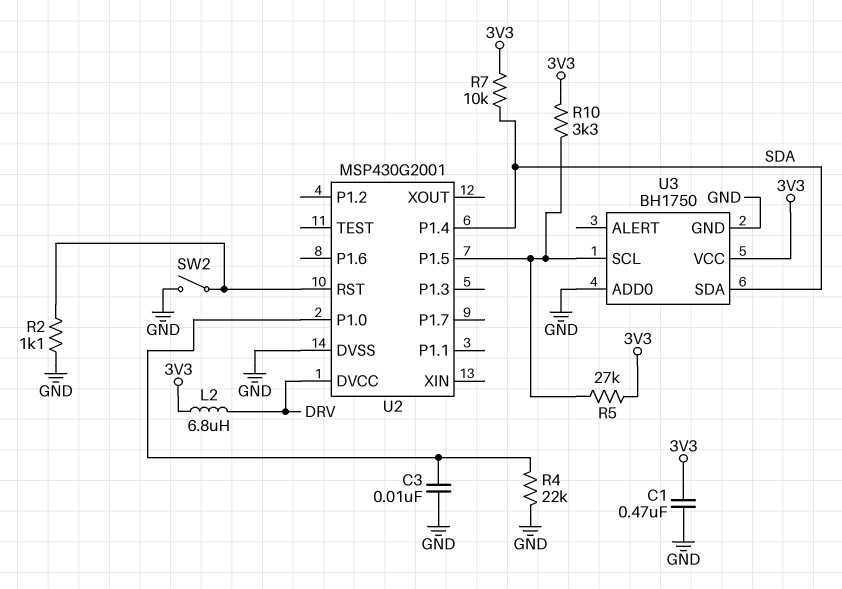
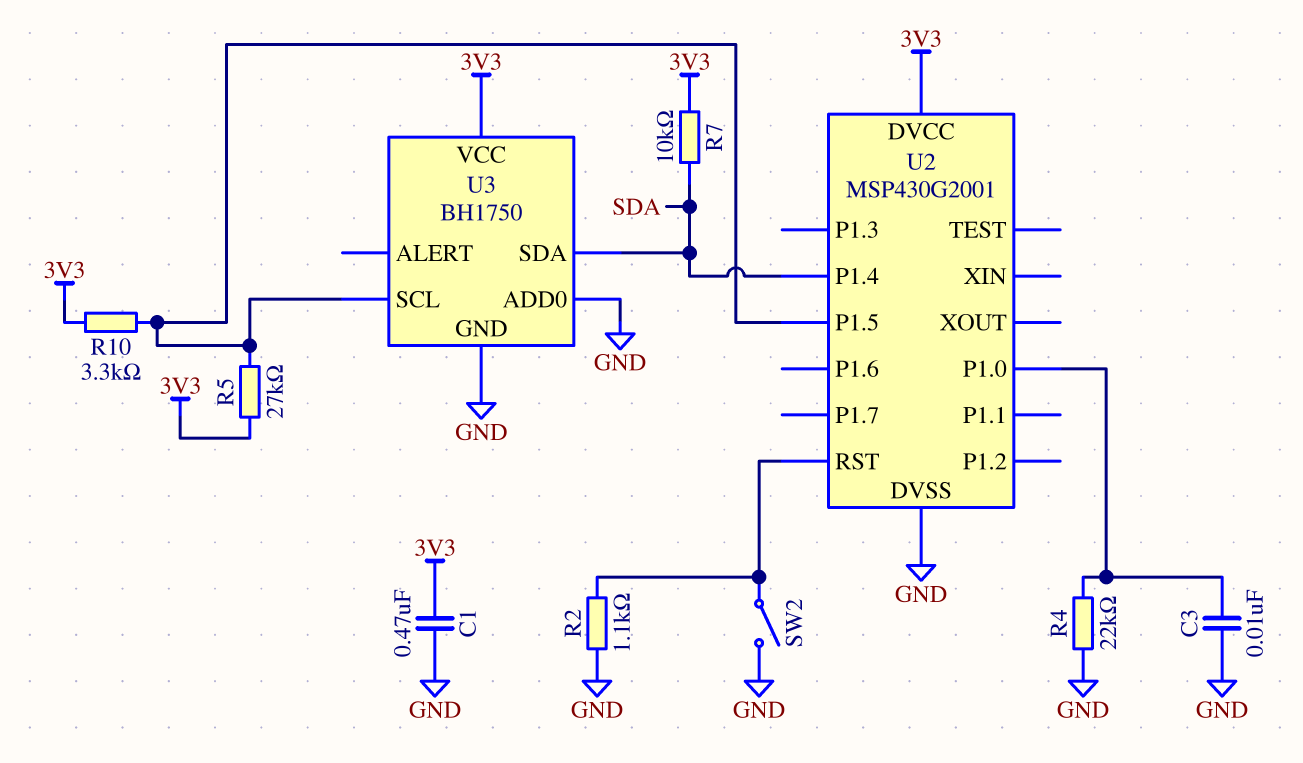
L2: 6.8uH (3V3, DRV) -> none
U2 pin DVCC: DRV -> 3V3

